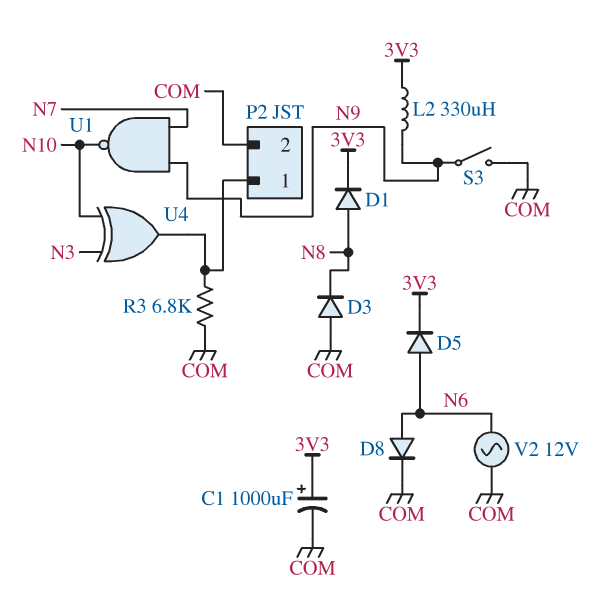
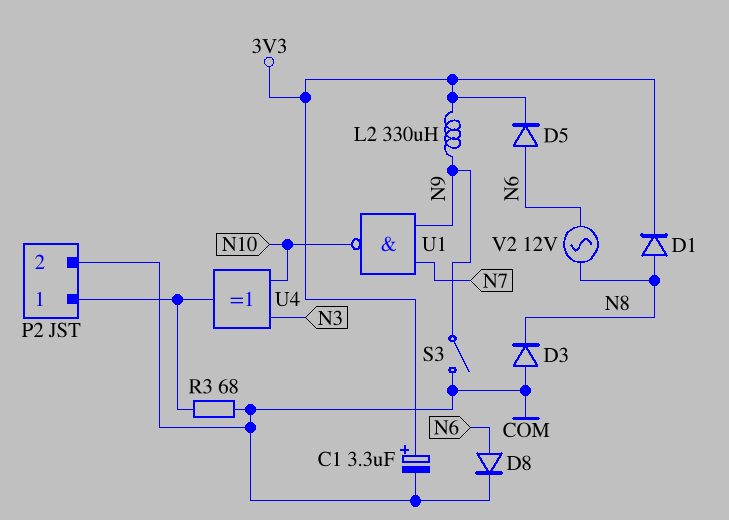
C1: 1000uF (plus 3V3, minus COM) -> 3.3uF (plus 3V3, minus COM)
R3: 6.8k (COM, P2/1) -> 68 (COM, P2/1)
V2: AC 12V (COM, N6) -> AC 12V (N6, N8)

